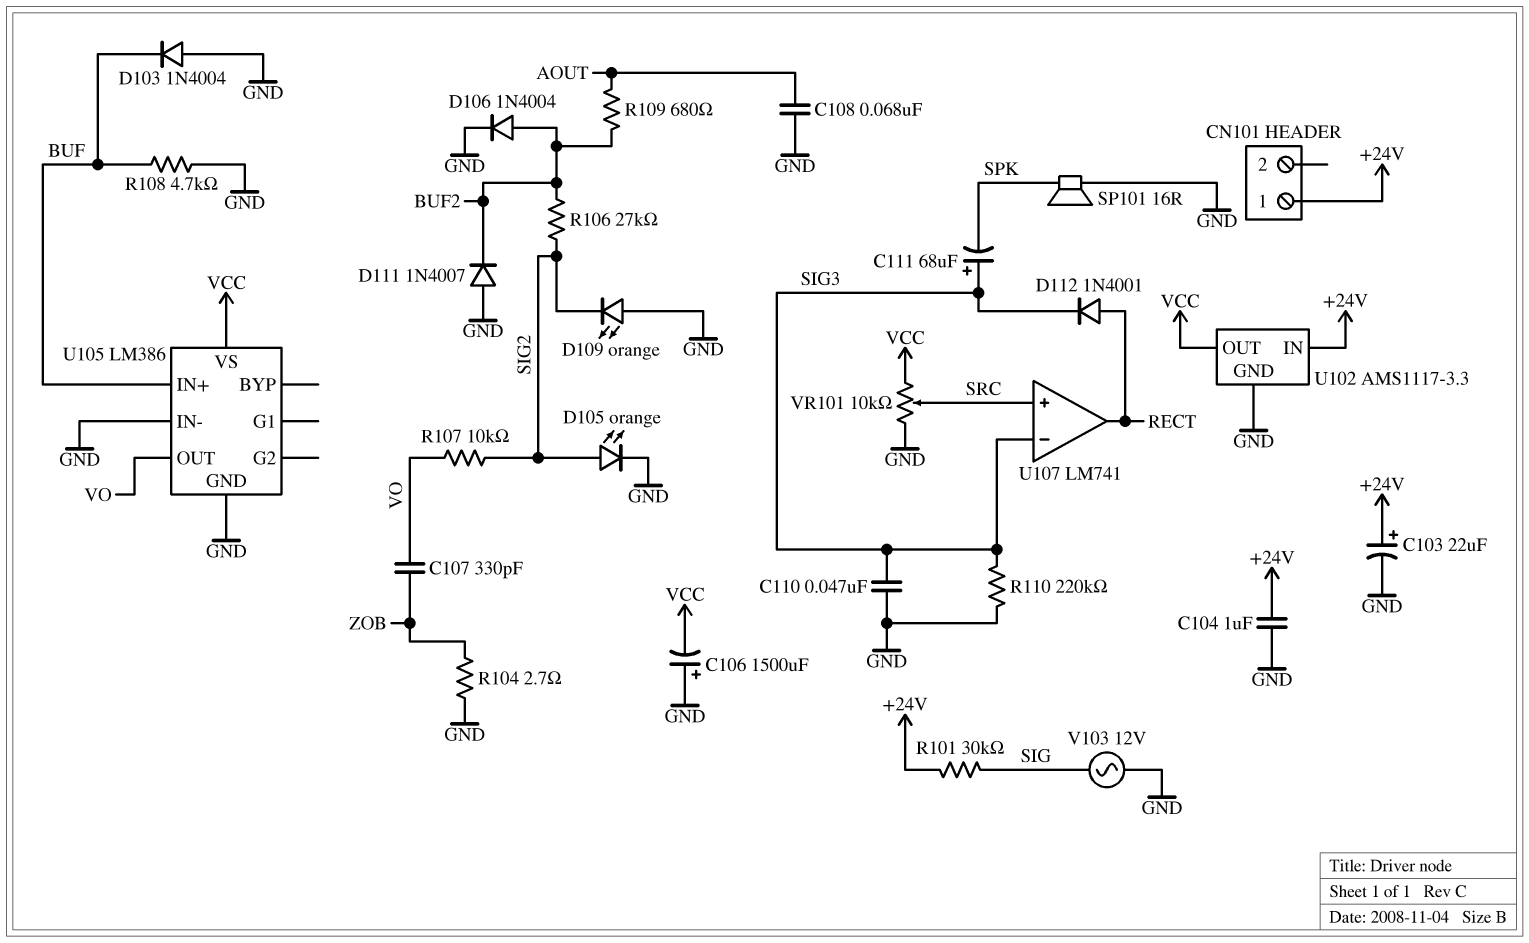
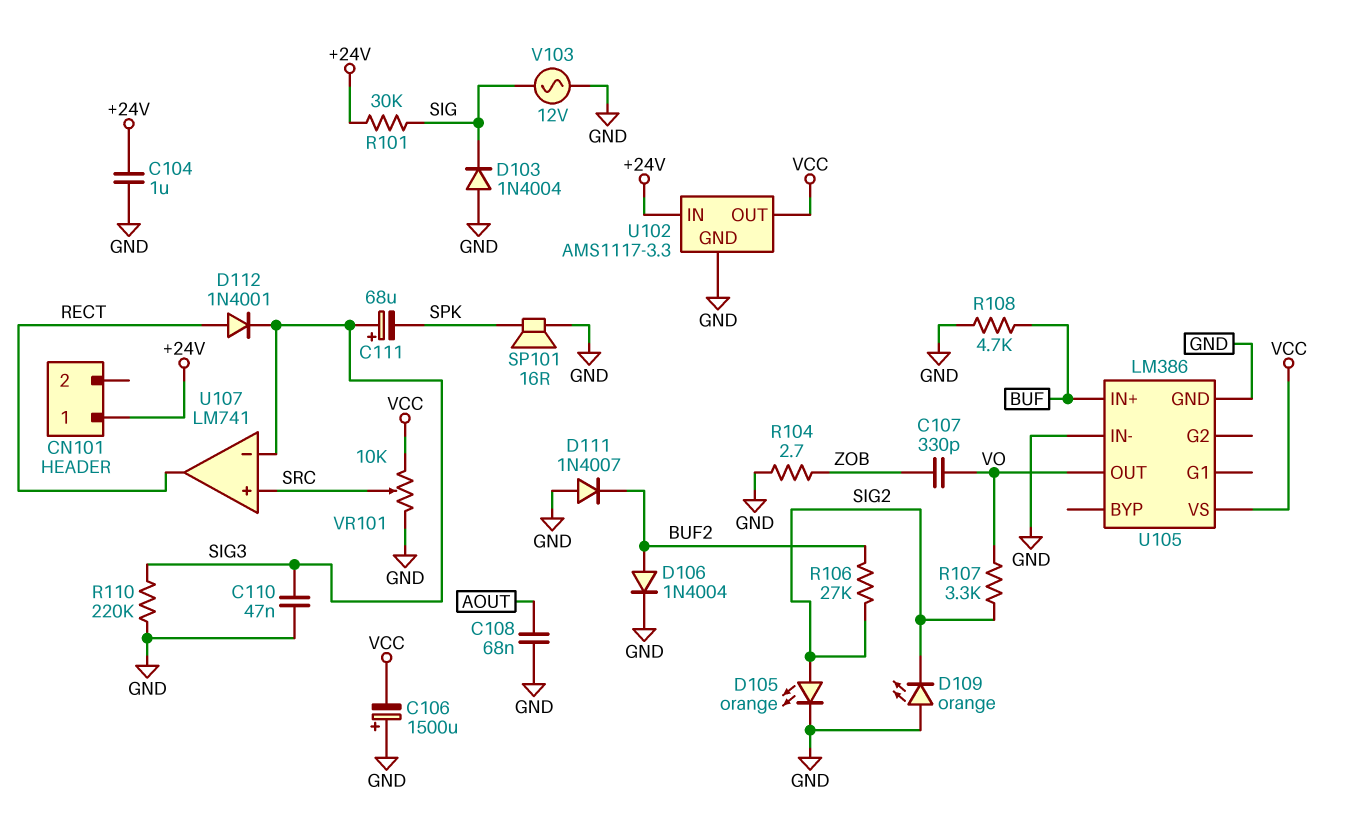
C103: 22uF (plus +24V, minus GND) -> none
D103: diode 1N4004 (A GND, K BUF) -> diode 1N4004 (A GND, K SIG)
R107: 10k (SIG2, VO) -> 3.3k (SIG2, VO)
R109: 680 (AOUT, BUF2) -> none

